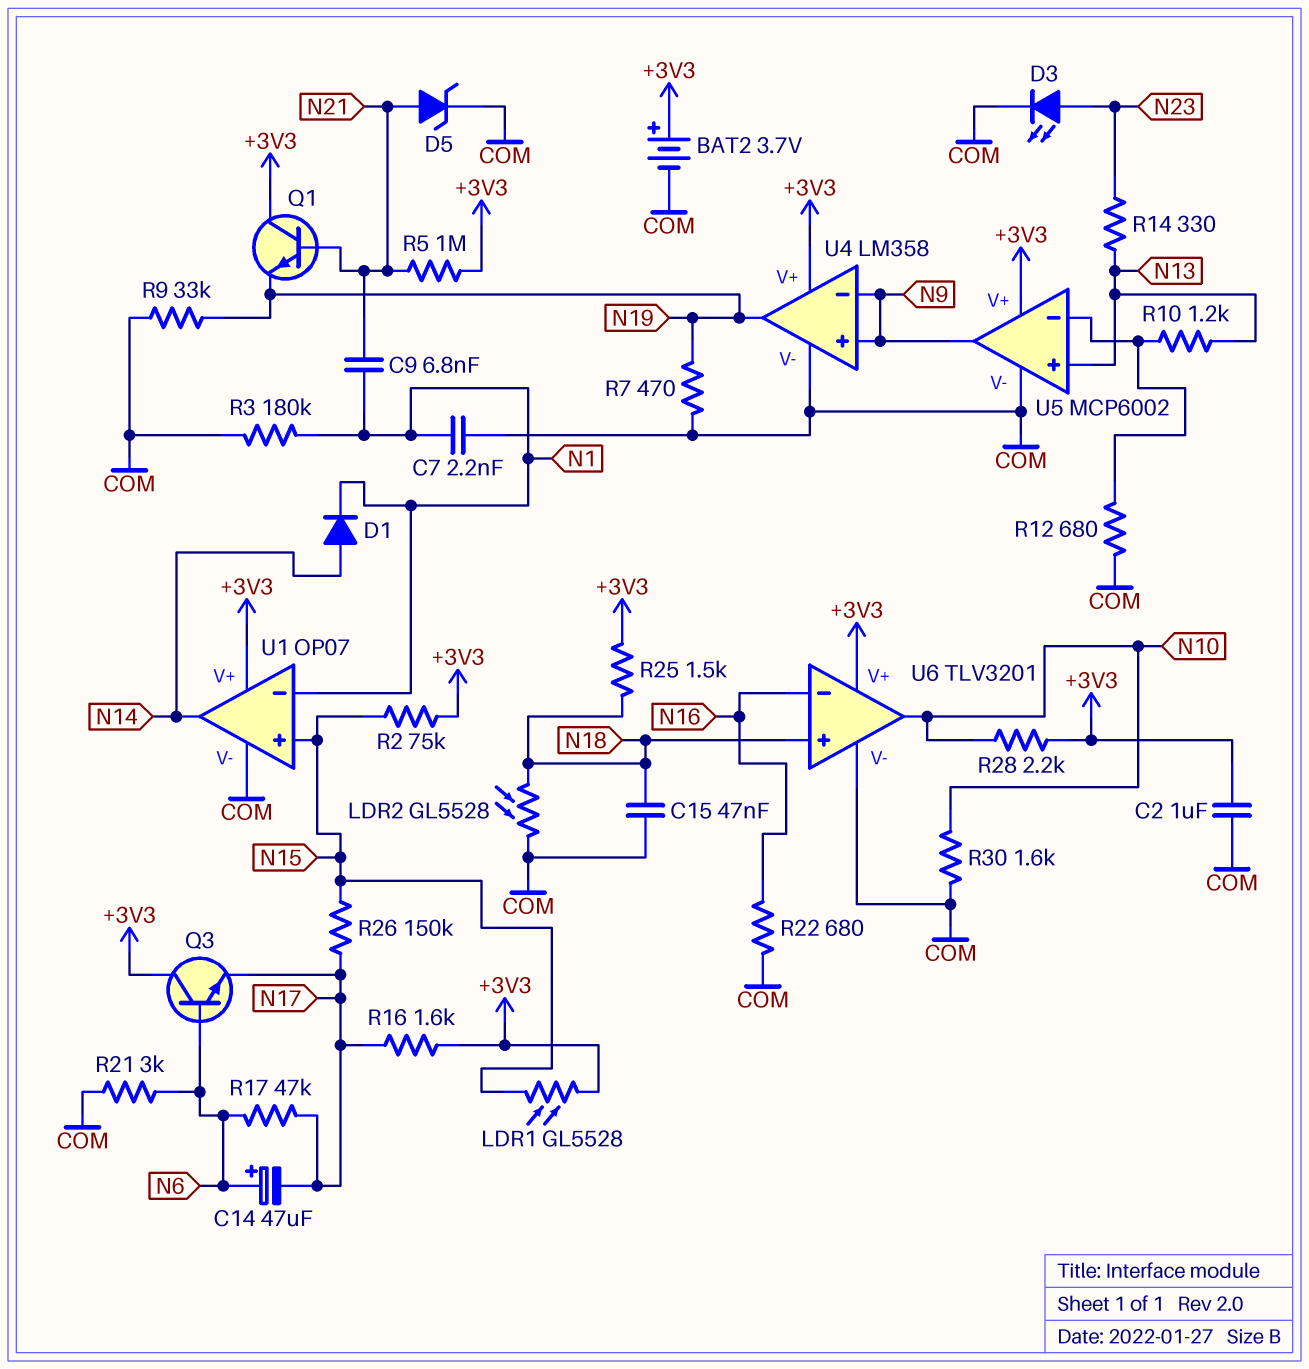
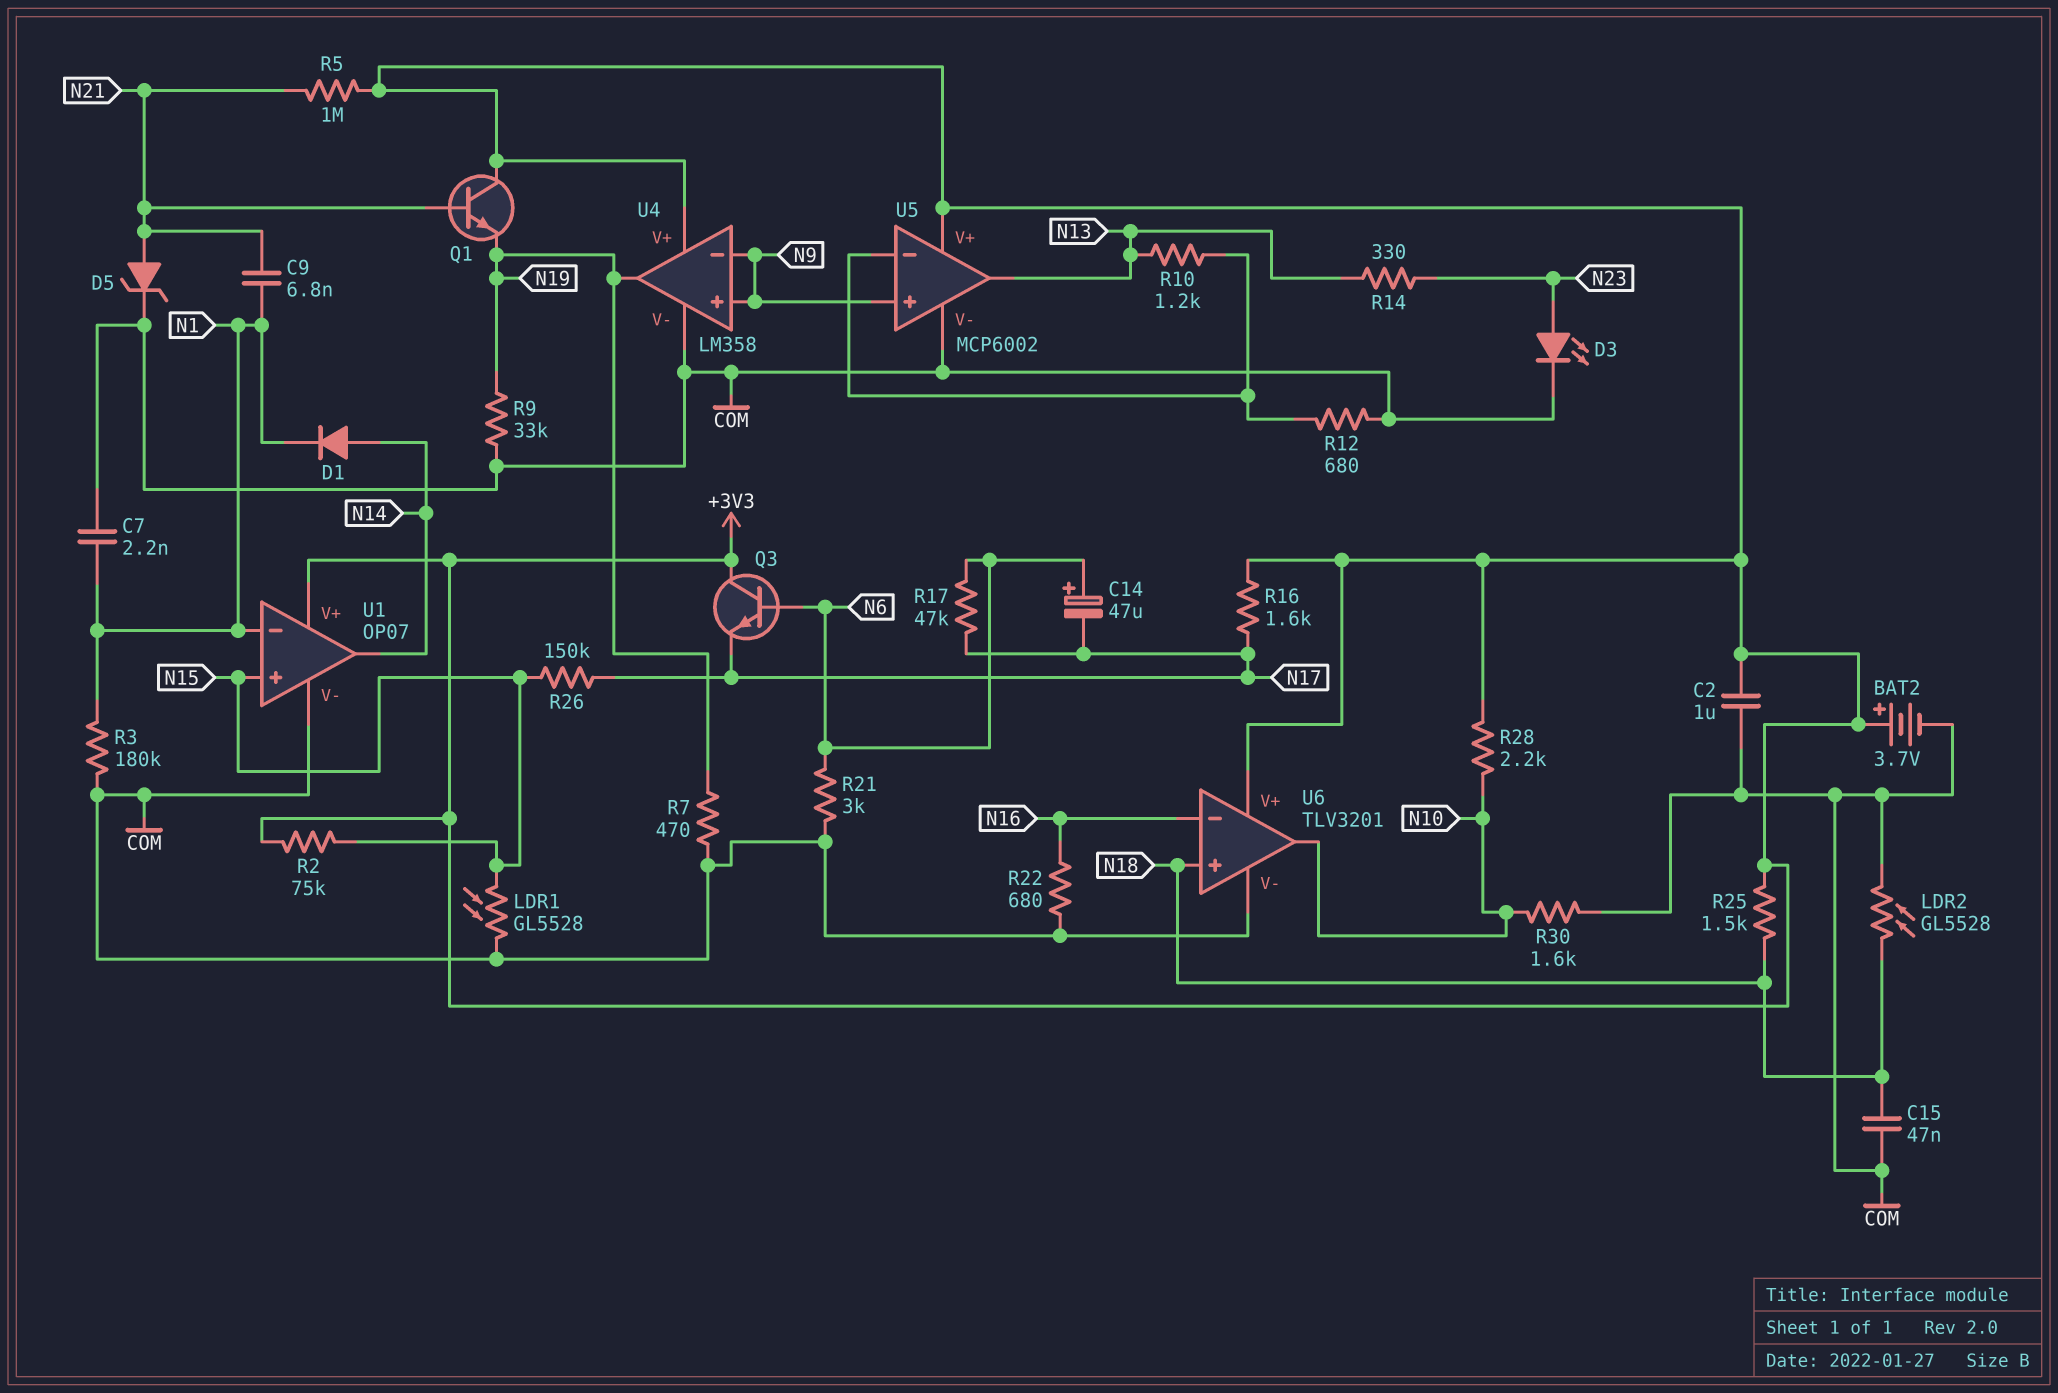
LDR1: GL5528 (+3V3, N15) -> GL5528 (COM, N15)
U5 pin in+: N13 -> N9
U5 pin out: N9 -> N13

